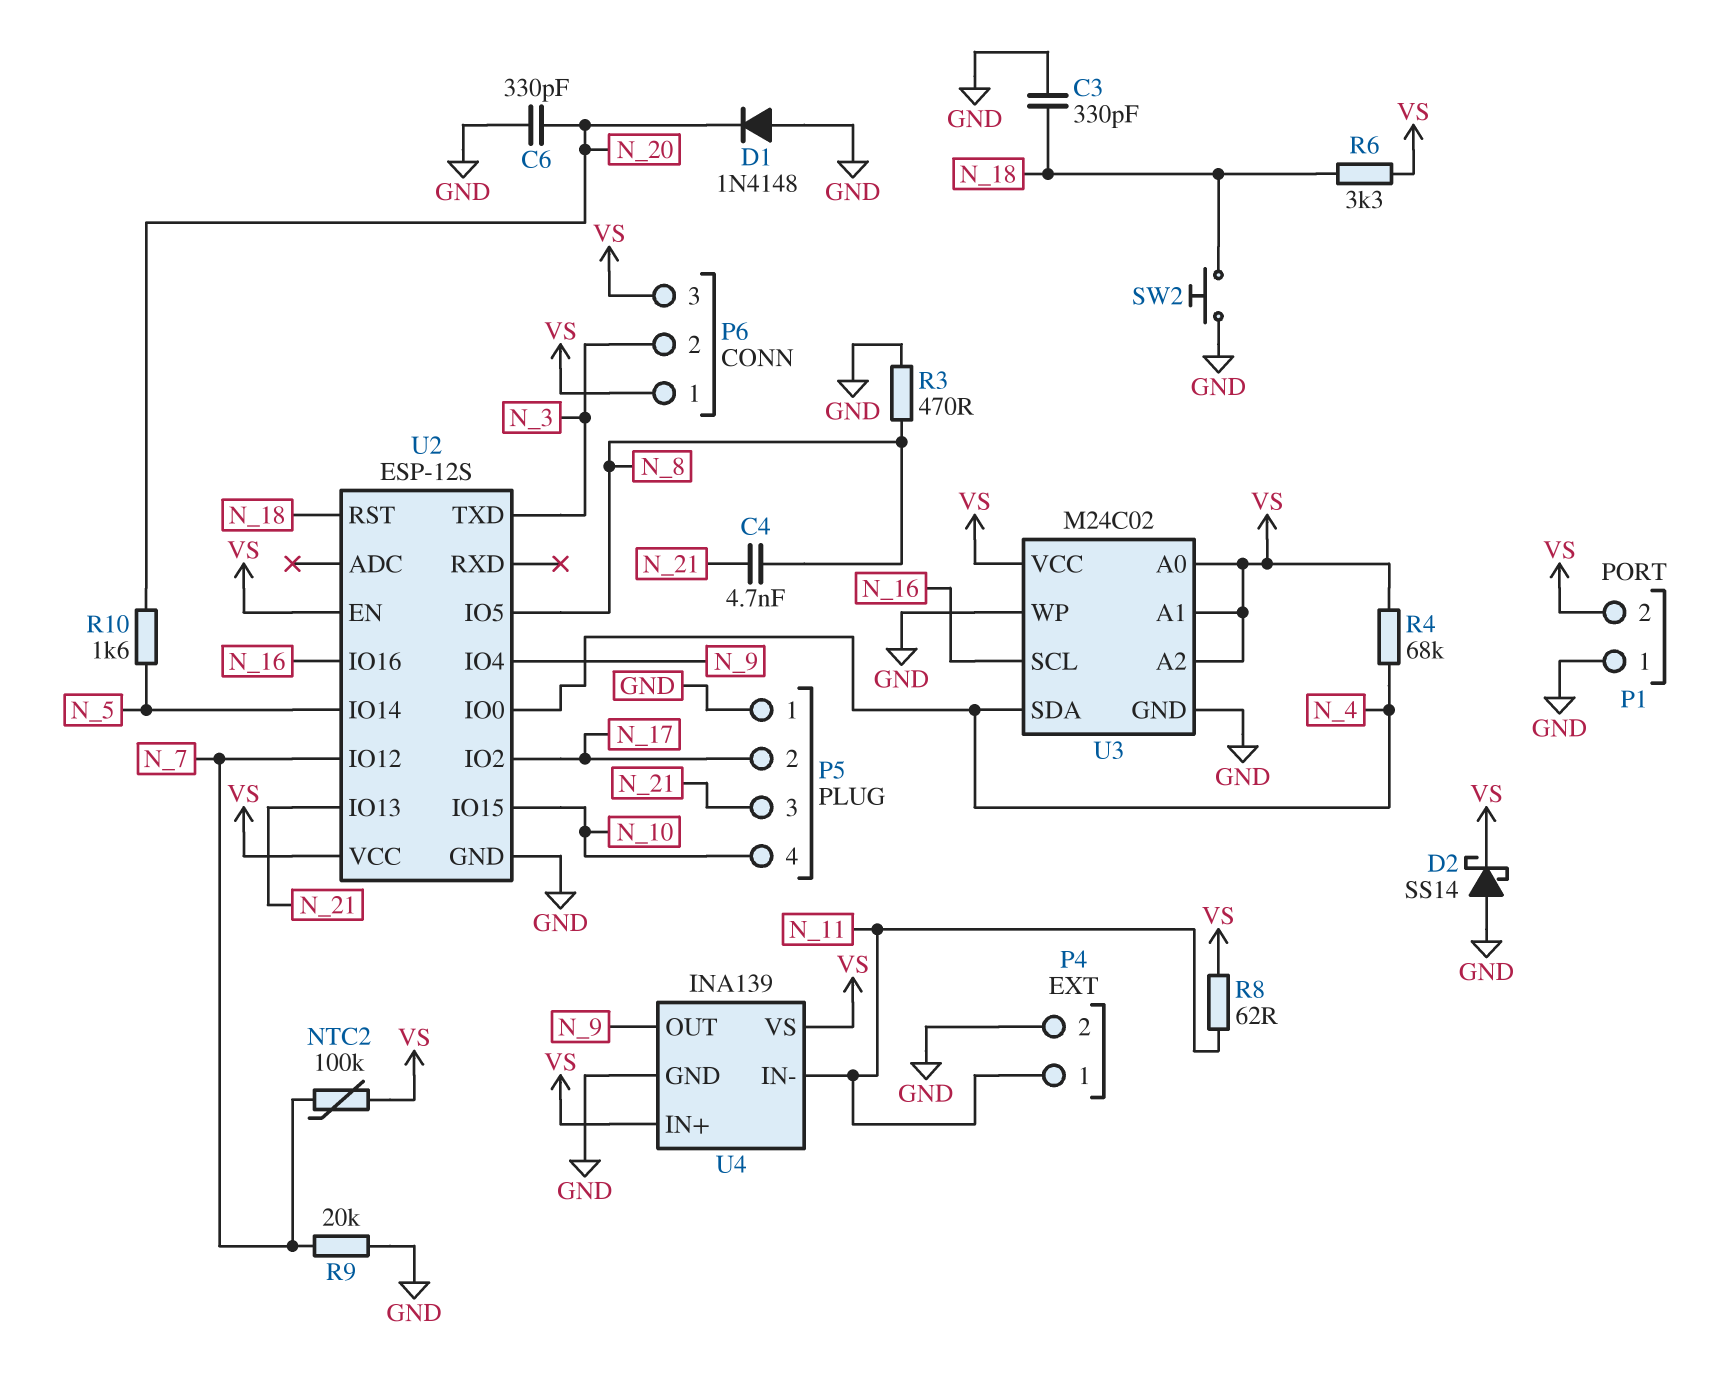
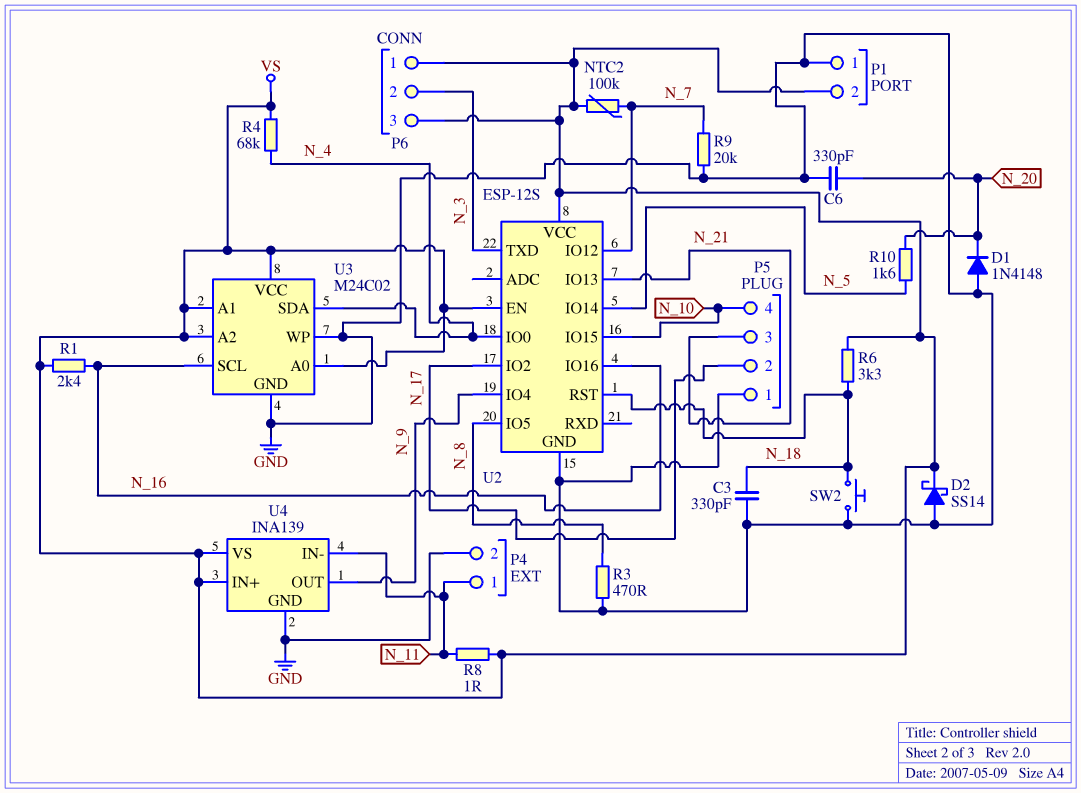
C4: 4.7nF (N_8, N_21) -> none
R1: none -> 2.4k (N_16, VS)
R8: 62 (N_11, VS) -> 1 (N_11, VS)

